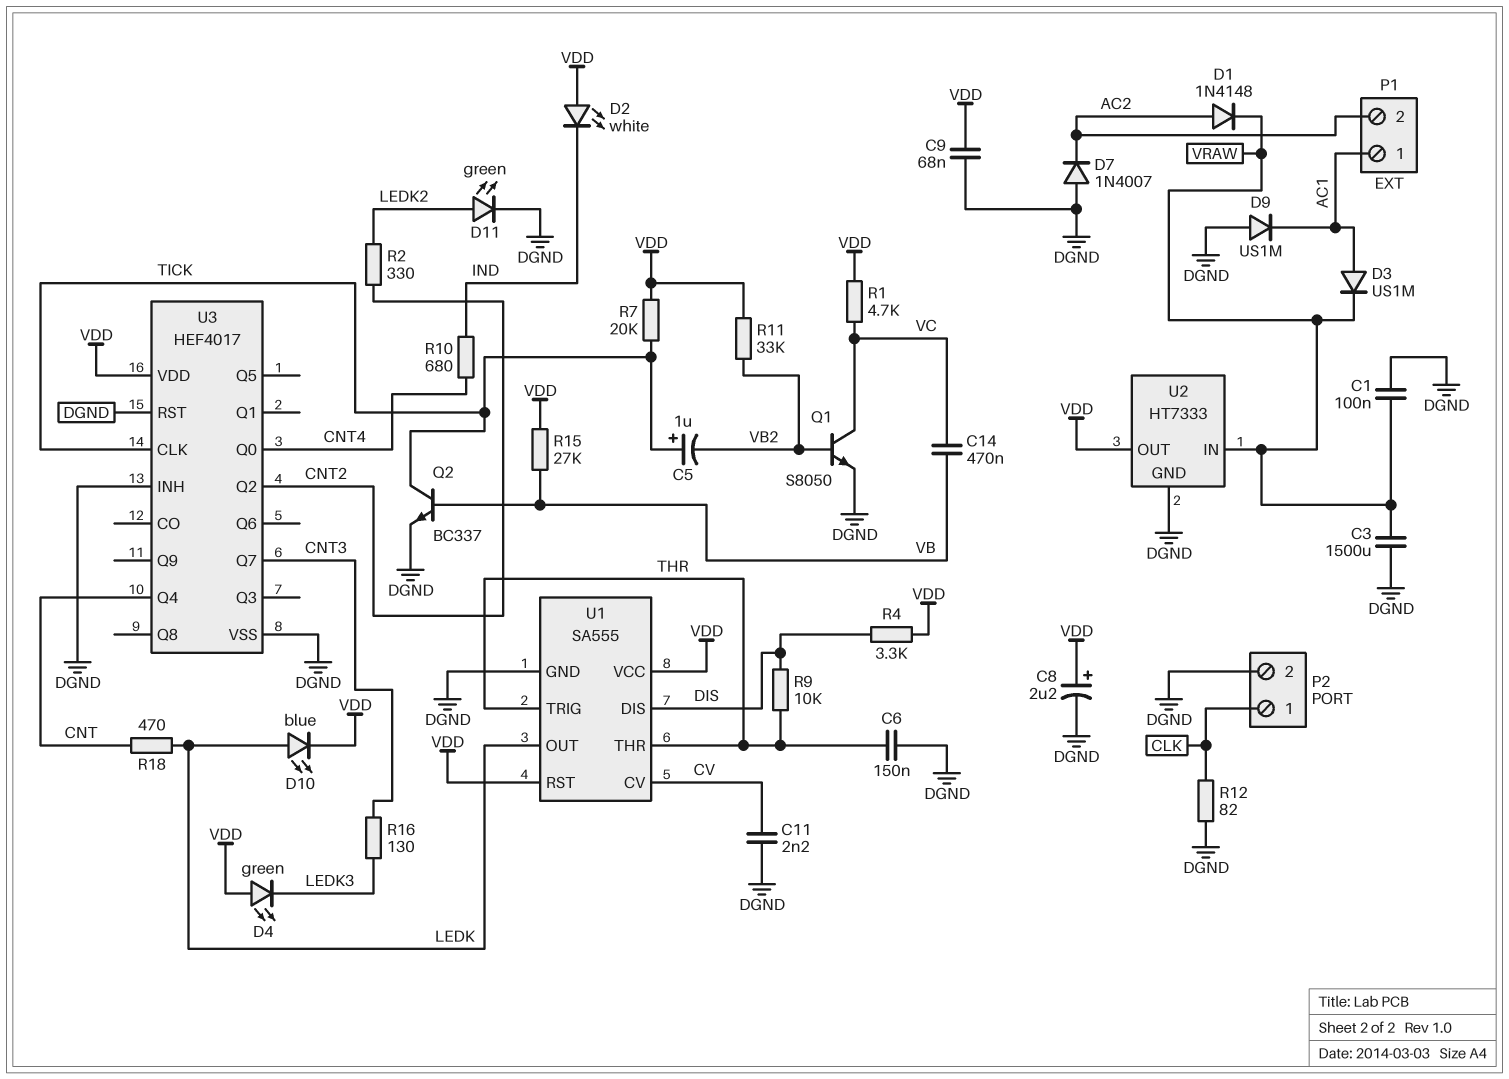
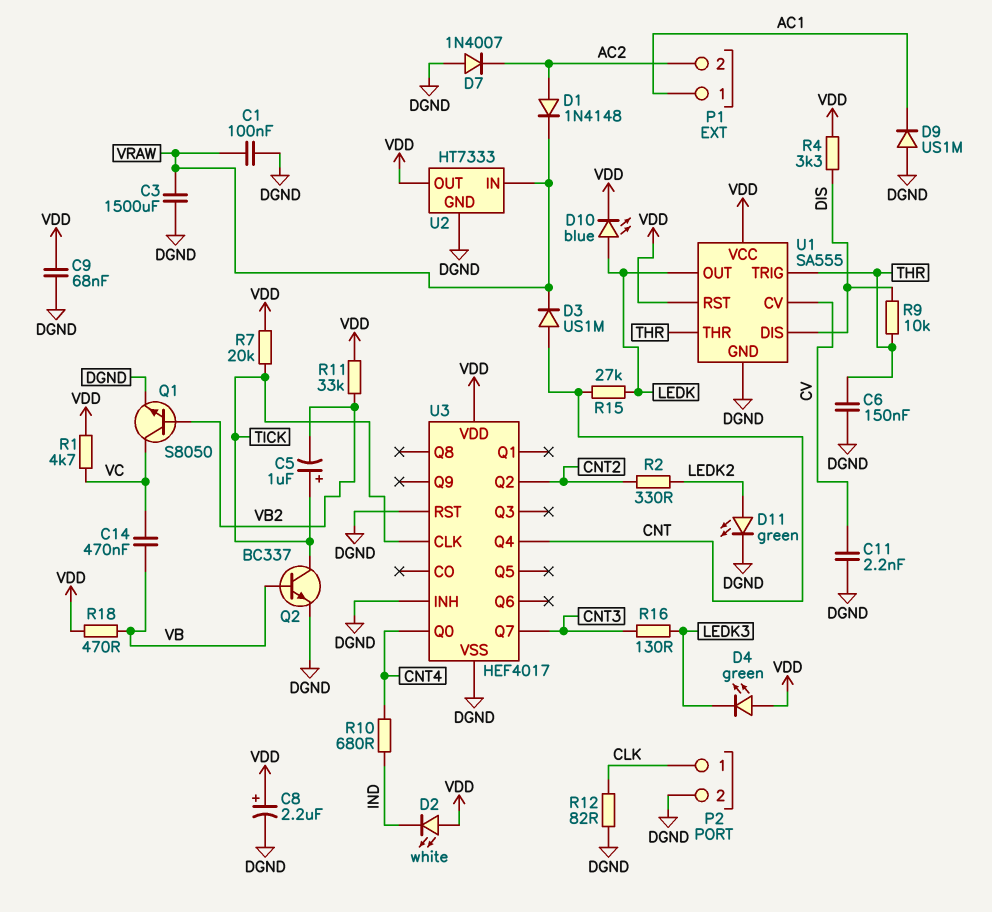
D3: diode US1M (A AC1, K VRAW) -> diode US1M (A CNT, K VRAW)
R15: 27k (VB, VDD) -> 27k (CNT, LEDK)
R18: 470 (CNT, LEDK) -> 470 (VB, VDD)

